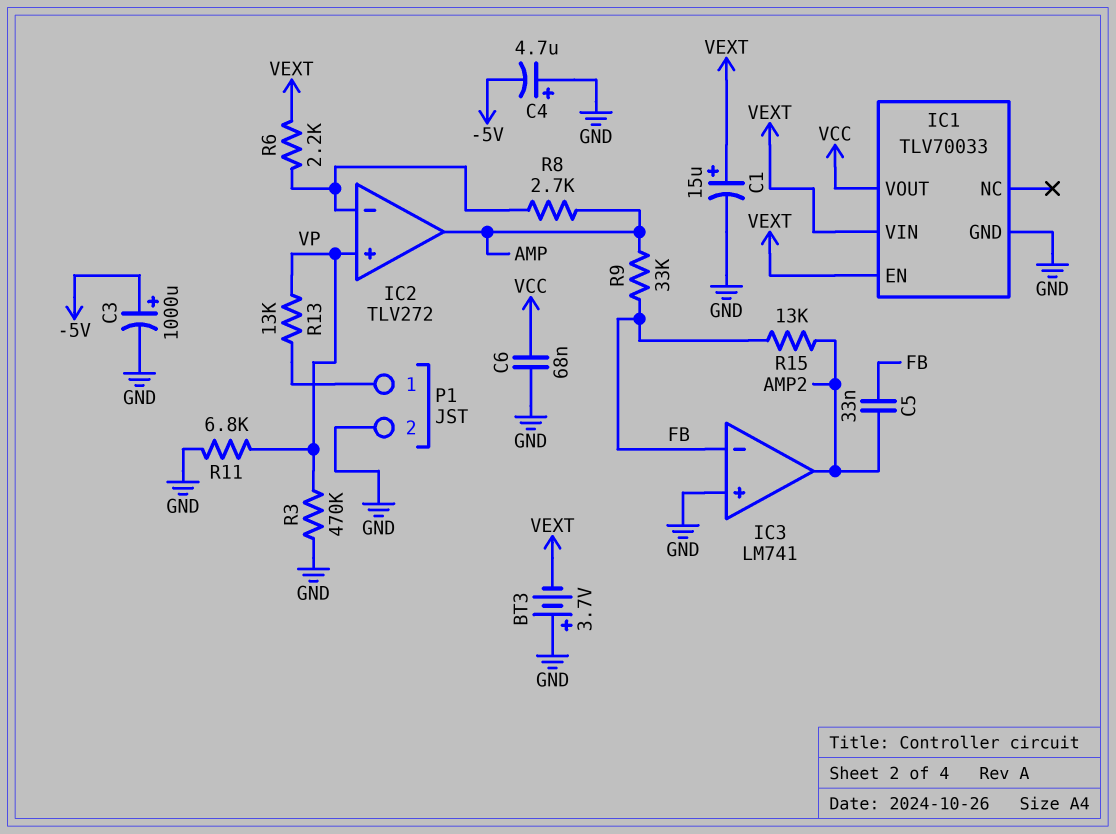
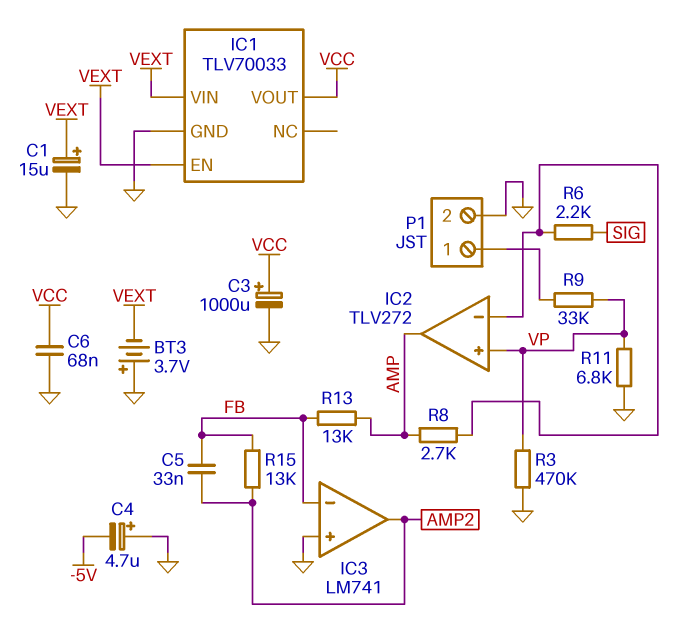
C3: 1000uF (plus -5V, minus GND) -> 1000uF (plus VCC, minus GND)
R6: 2.2k (IC2/in-, VEXT) -> 2.2k (IC2/in-, SIG)
R9: 33k (AMP, FB) -> 33k (P1/1, VP)
R13: 13k (P1/1, VP) -> 13k (AMP, FB)

